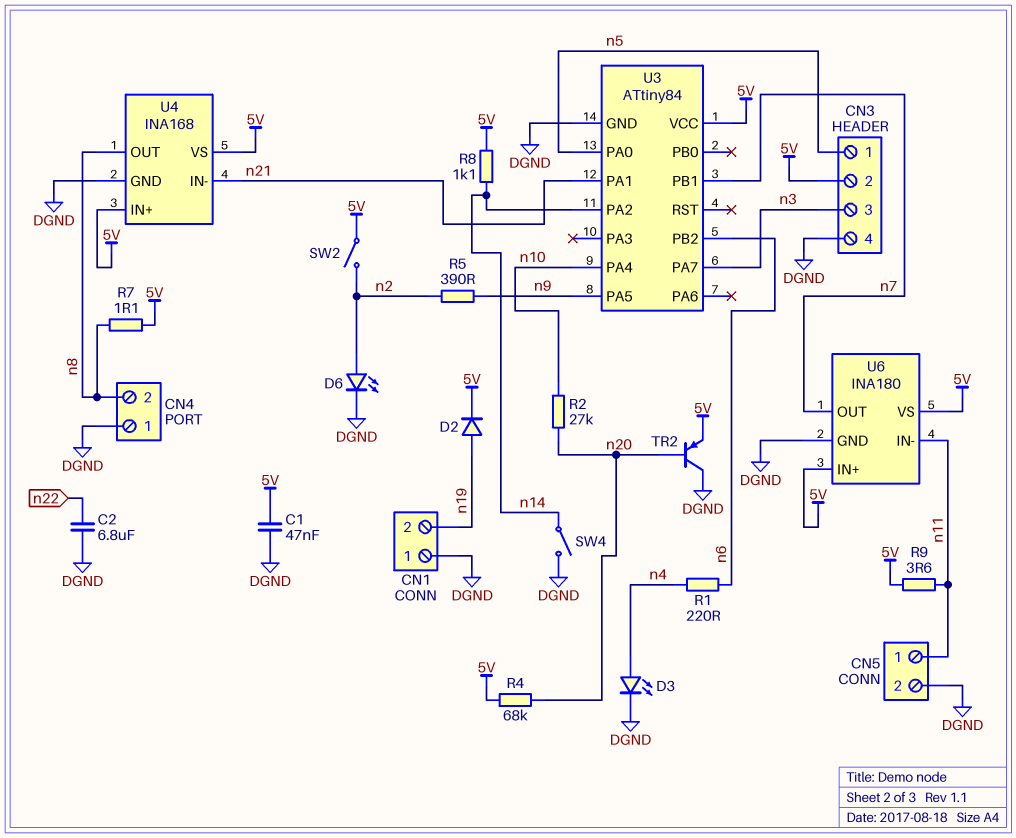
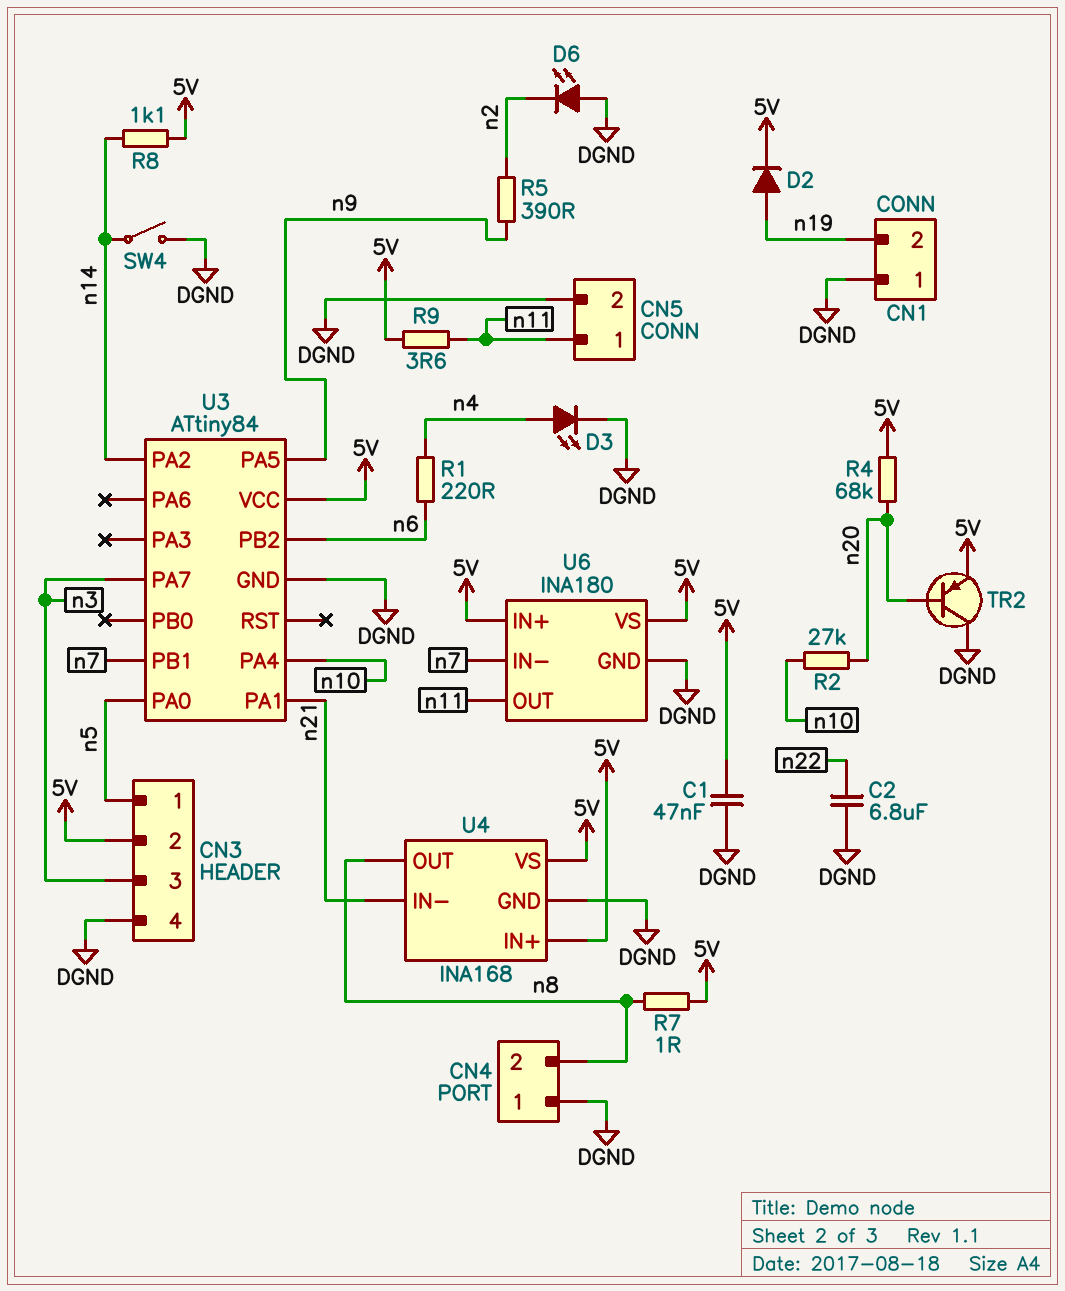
D6: LED (A n2, K DGND) -> LED (A DGND, K n2)
R7: 1.1 (5V, n8) -> 1 (5V, n8)
SW2: switch (5V, n2) -> none
U6 pin IN-: n11 -> n7
U6 pin OUT: n7 -> n11

